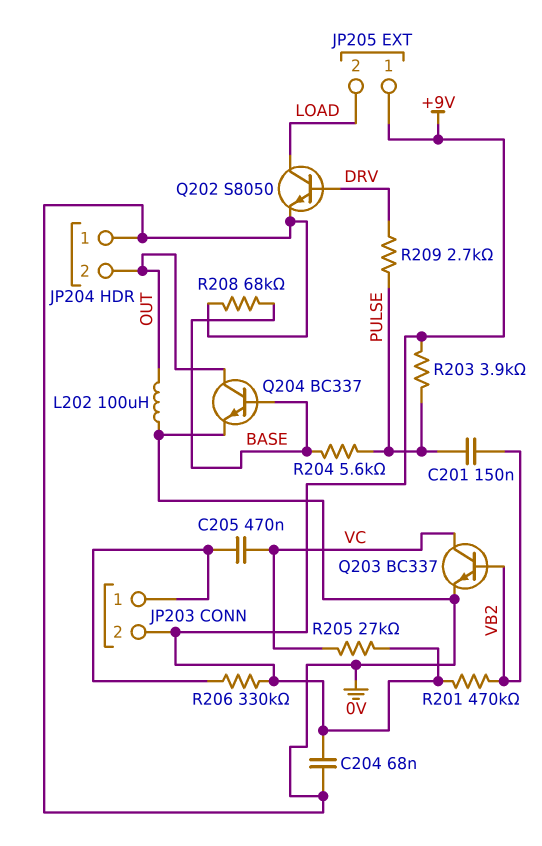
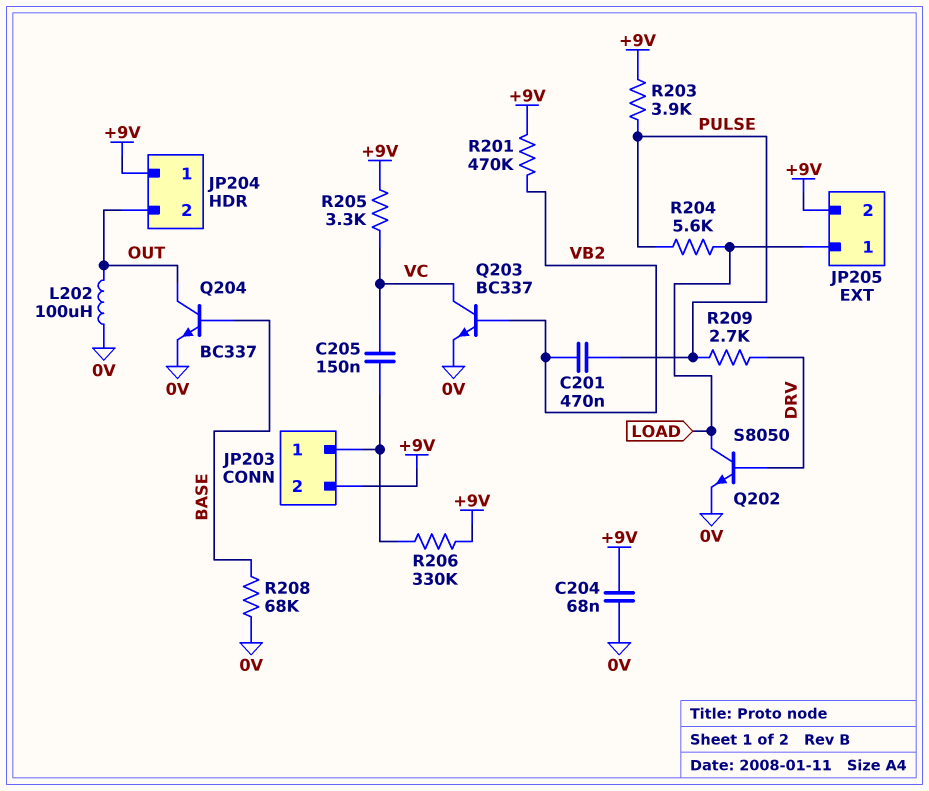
C201: 150nF (PULSE, VB2) -> 470nF (PULSE, VB2)
C205: 470nF (JP203/1, VC) -> 150nF (JP203/1, VC)
JP204 pin 1: 0V -> +9V
JP205 pin 1: +9V -> LOAD
JP205 pin 2: LOAD -> +9V
R204: 5.6k (BASE, PULSE) -> 5.6k (LOAD, PULSE)
R205: 27k (+9V, VC) -> 3.3k (+9V, VC)

